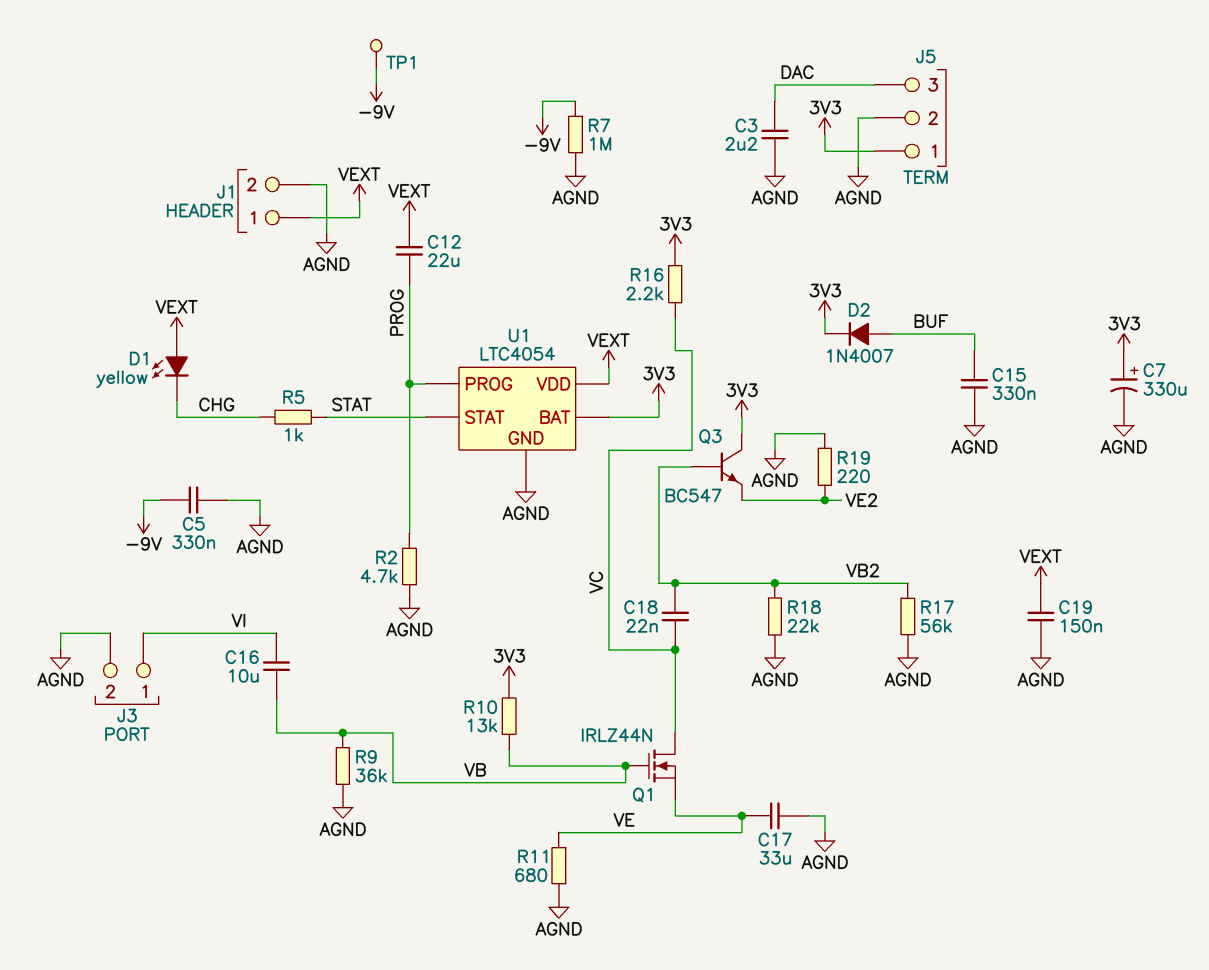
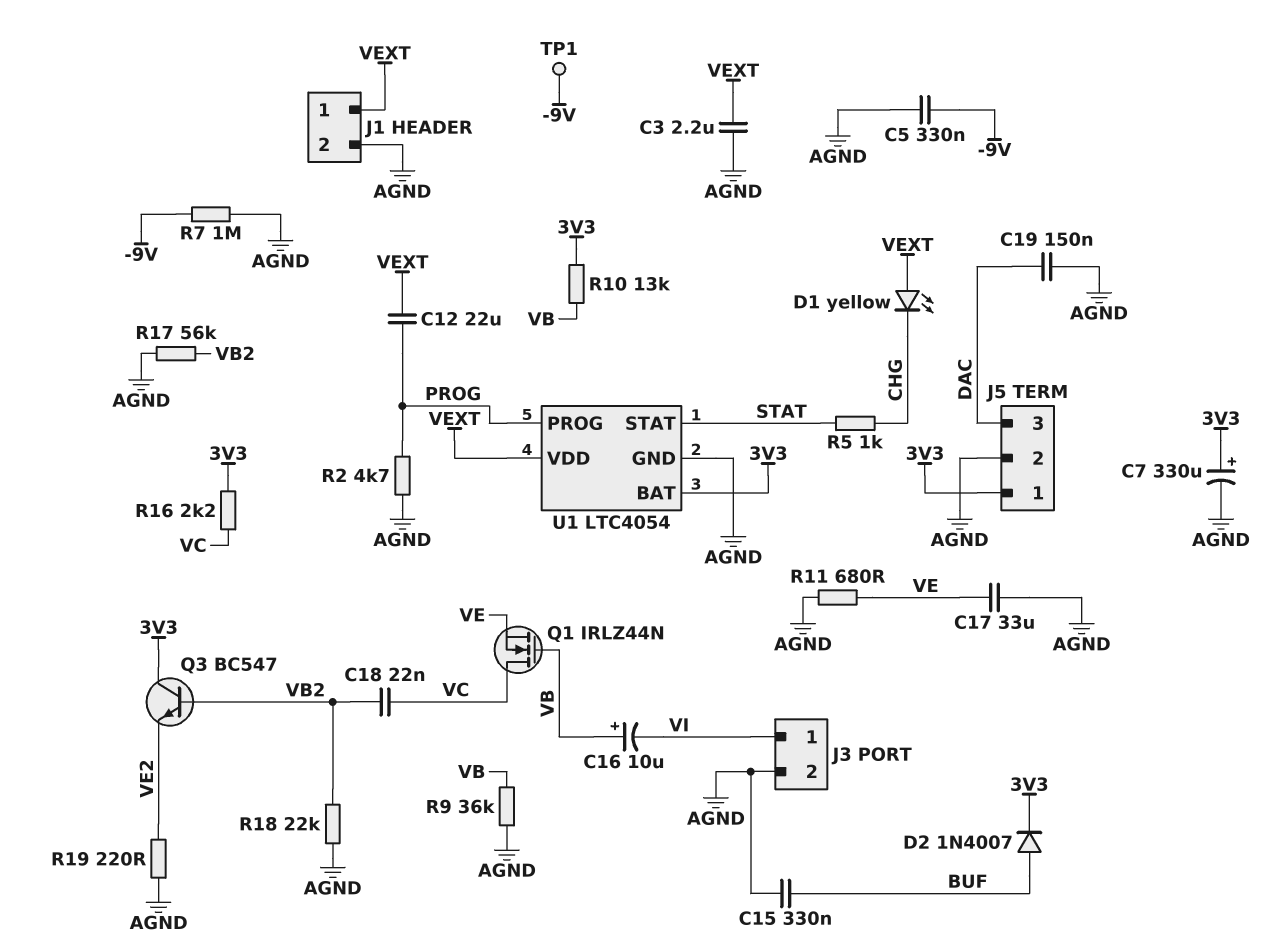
C3: 2.2uF (AGND, DAC) -> 2.2uF (AGND, VEXT)
C16: 10uF (VB, VI) -> 10uF (plus VB, minus VI)
C19: 150nF (AGND, VEXT) -> 150nF (AGND, DAC)

